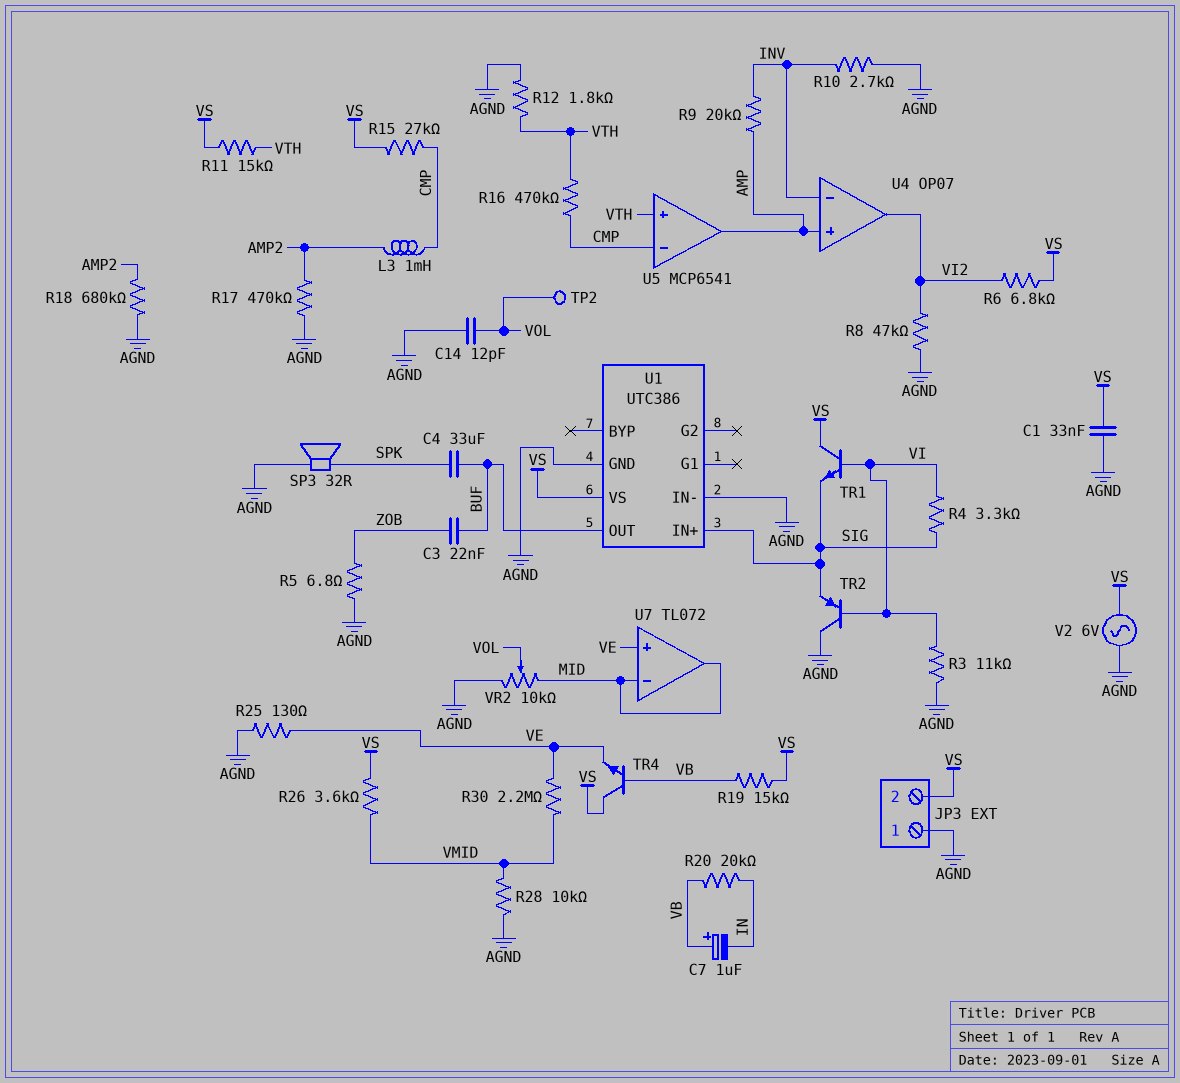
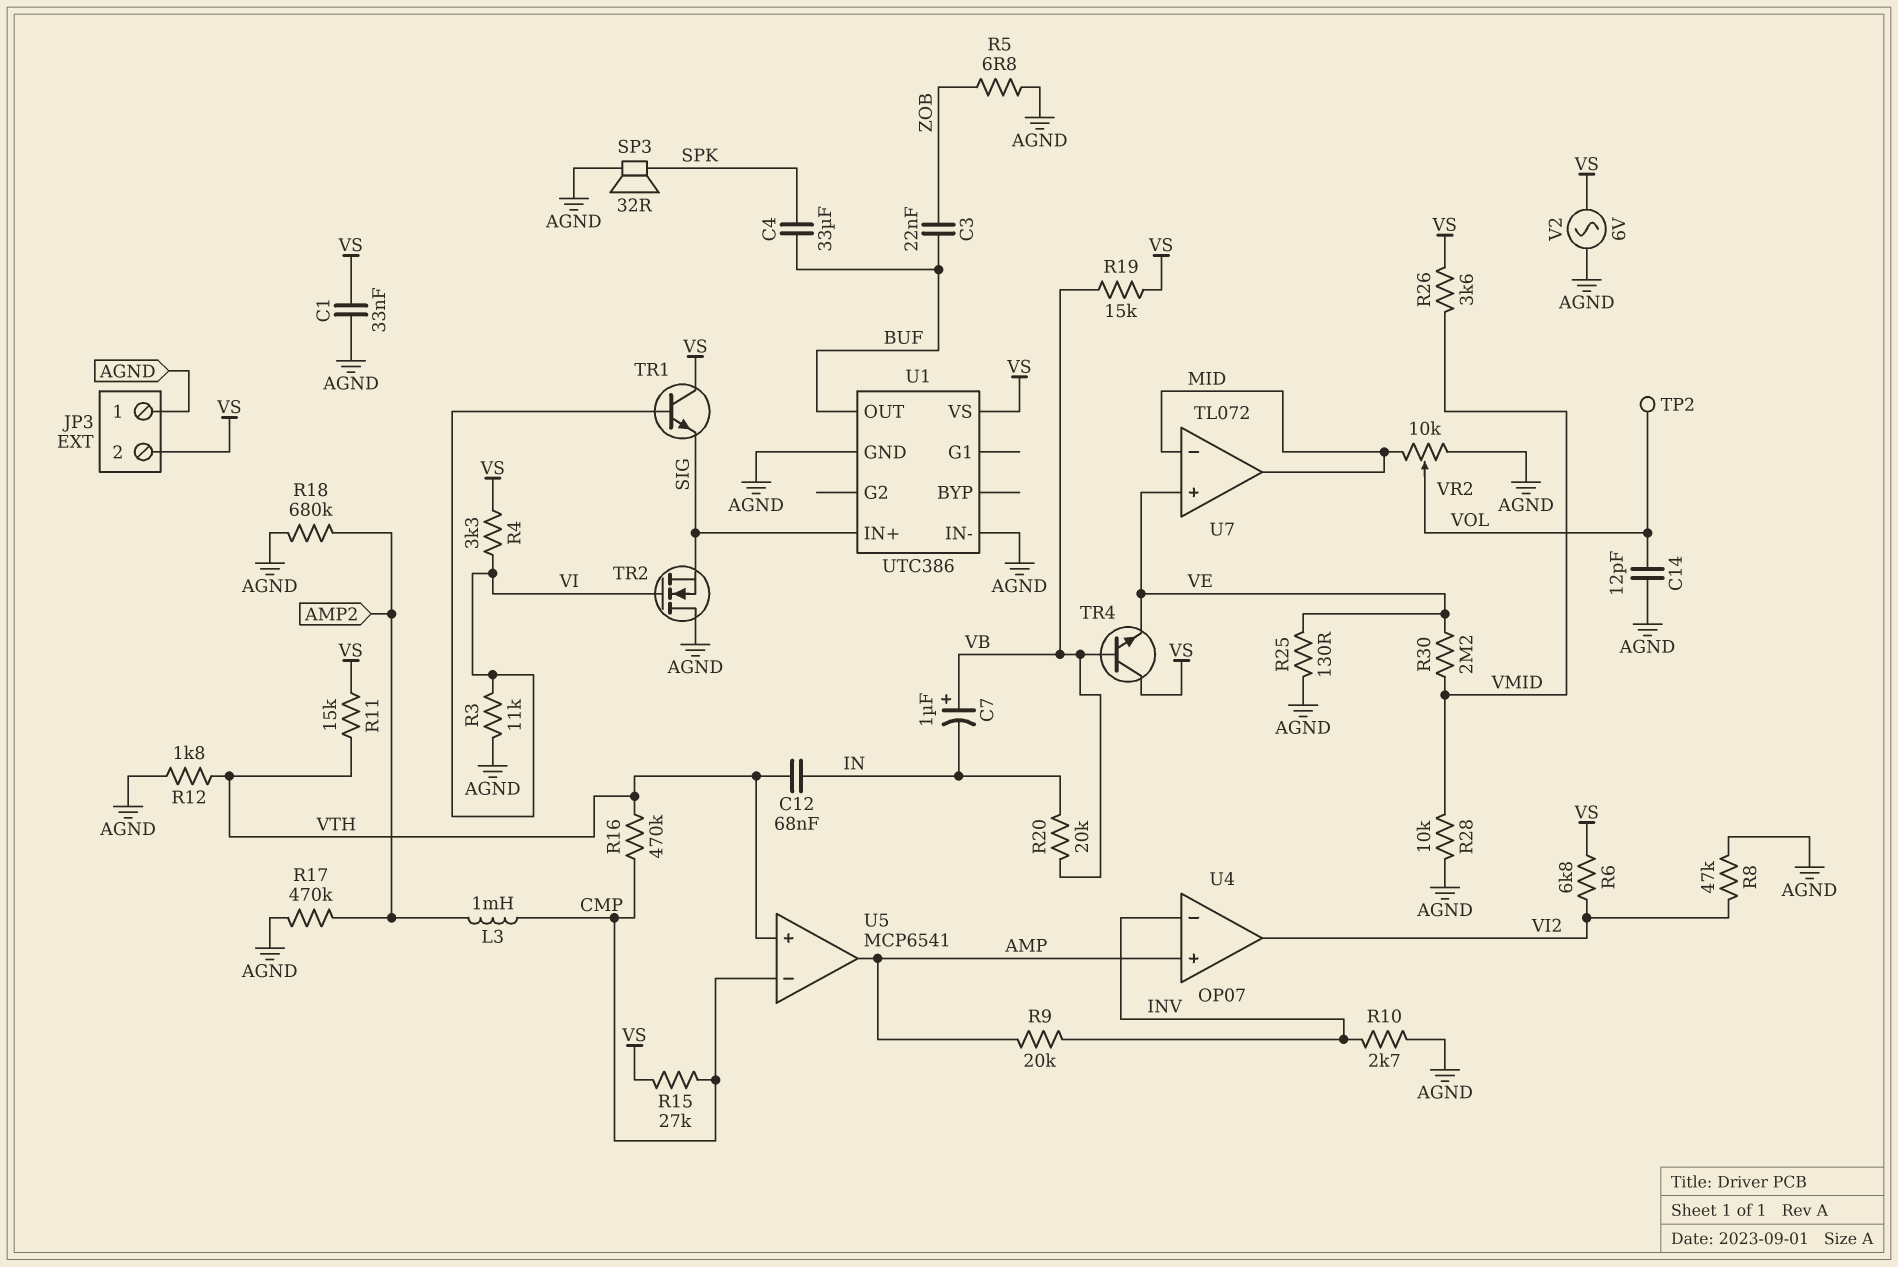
C12: none -> 68nF (IN, VTH)
R4: 3.3k (SIG, VI) -> 3.3k (VI, VS)
TR2: PNP (B VI, C AGND, E SIG) -> NMOS (G VI, D AGND, S SIG)

